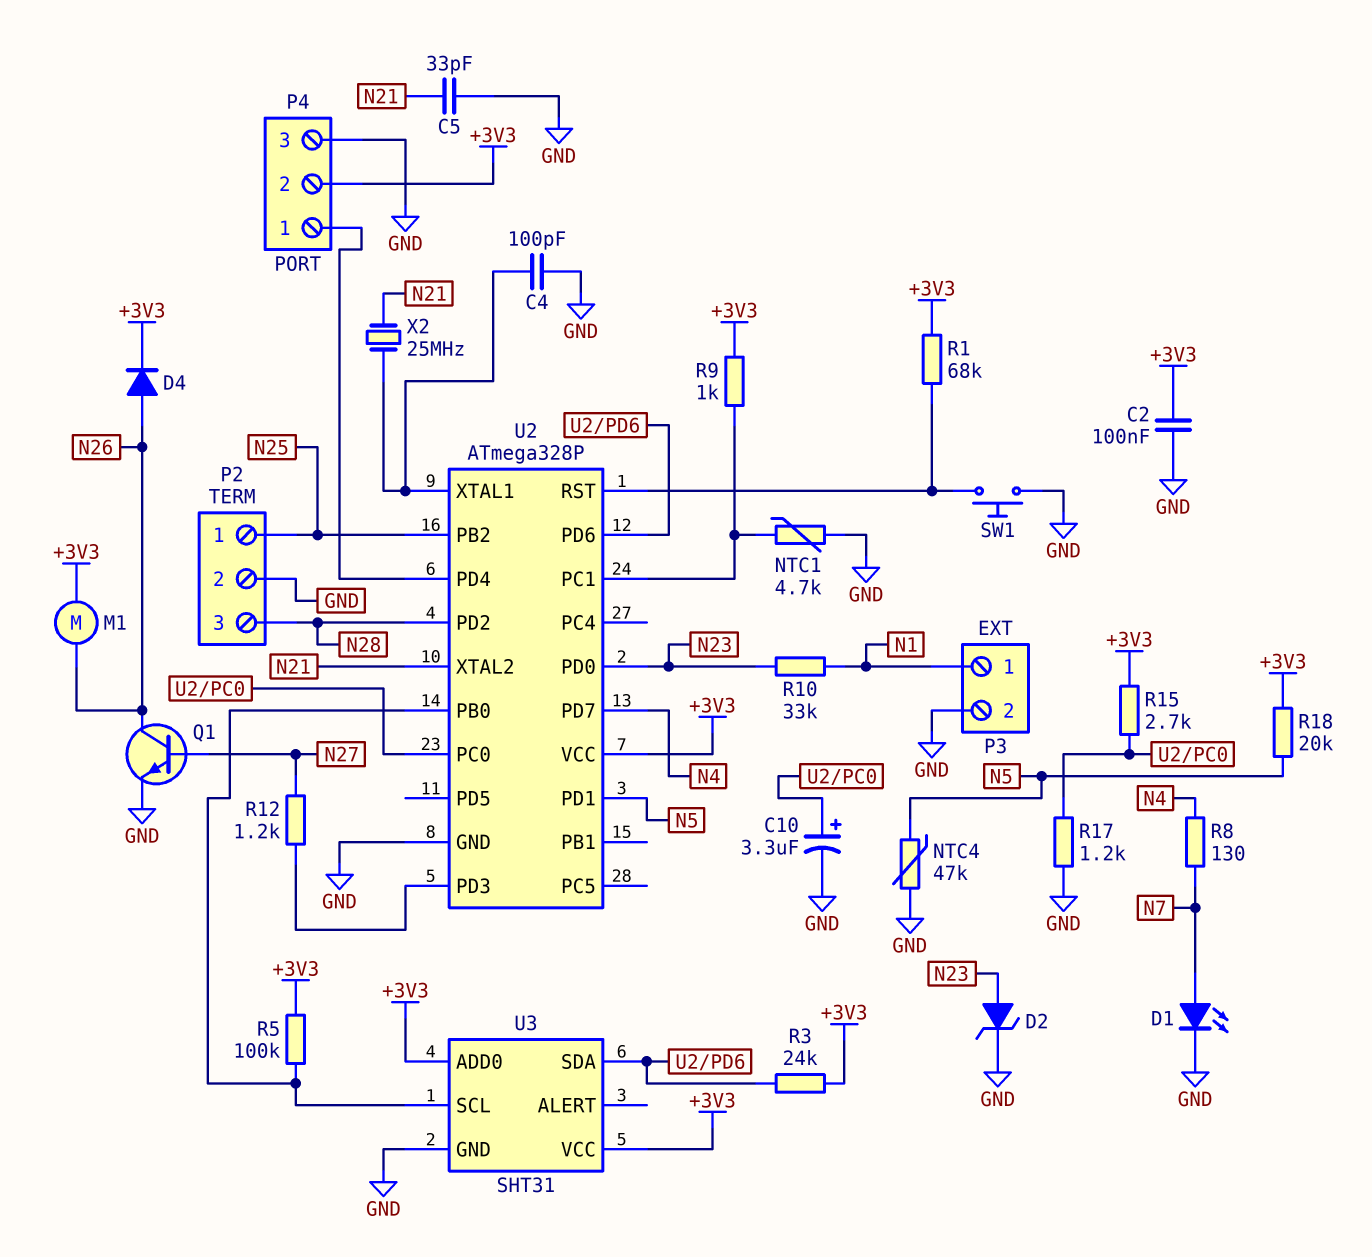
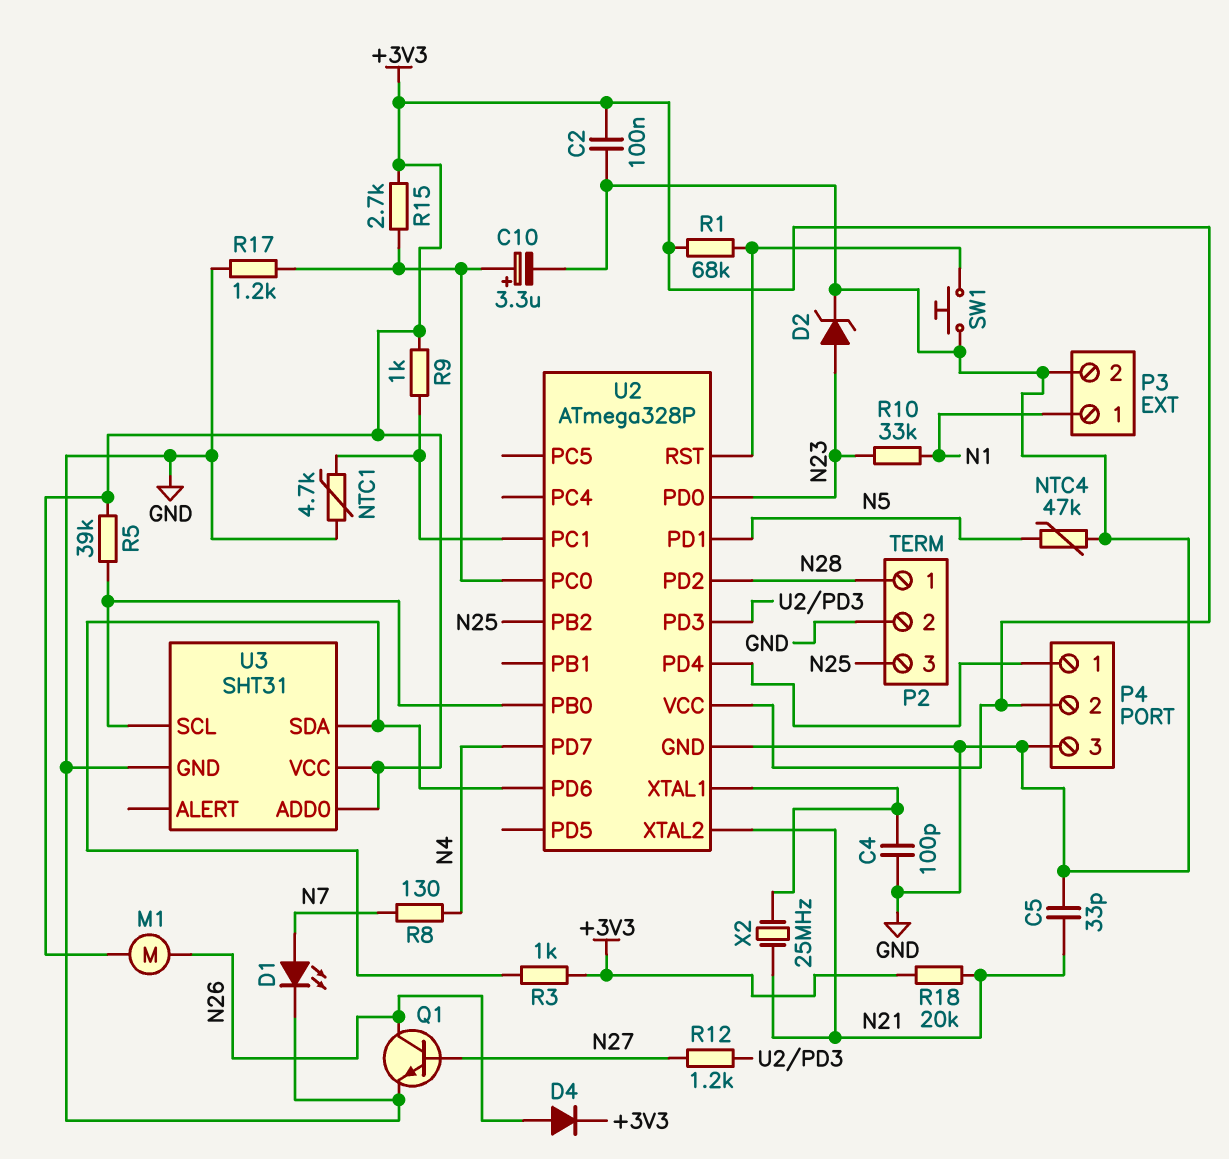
P2 pin 1: N25 -> N28
P2 pin 3: N28 -> N25
R3: 24k (+3V3, U2/PD6) -> 1k (+3V3, U2/PD6)
R5: 100k (+3V3, U2/PB0) -> 39k (+3V3, U2/PB0)
R18: 20k (+3V3, N5) -> 20k (+3V3, N21)

